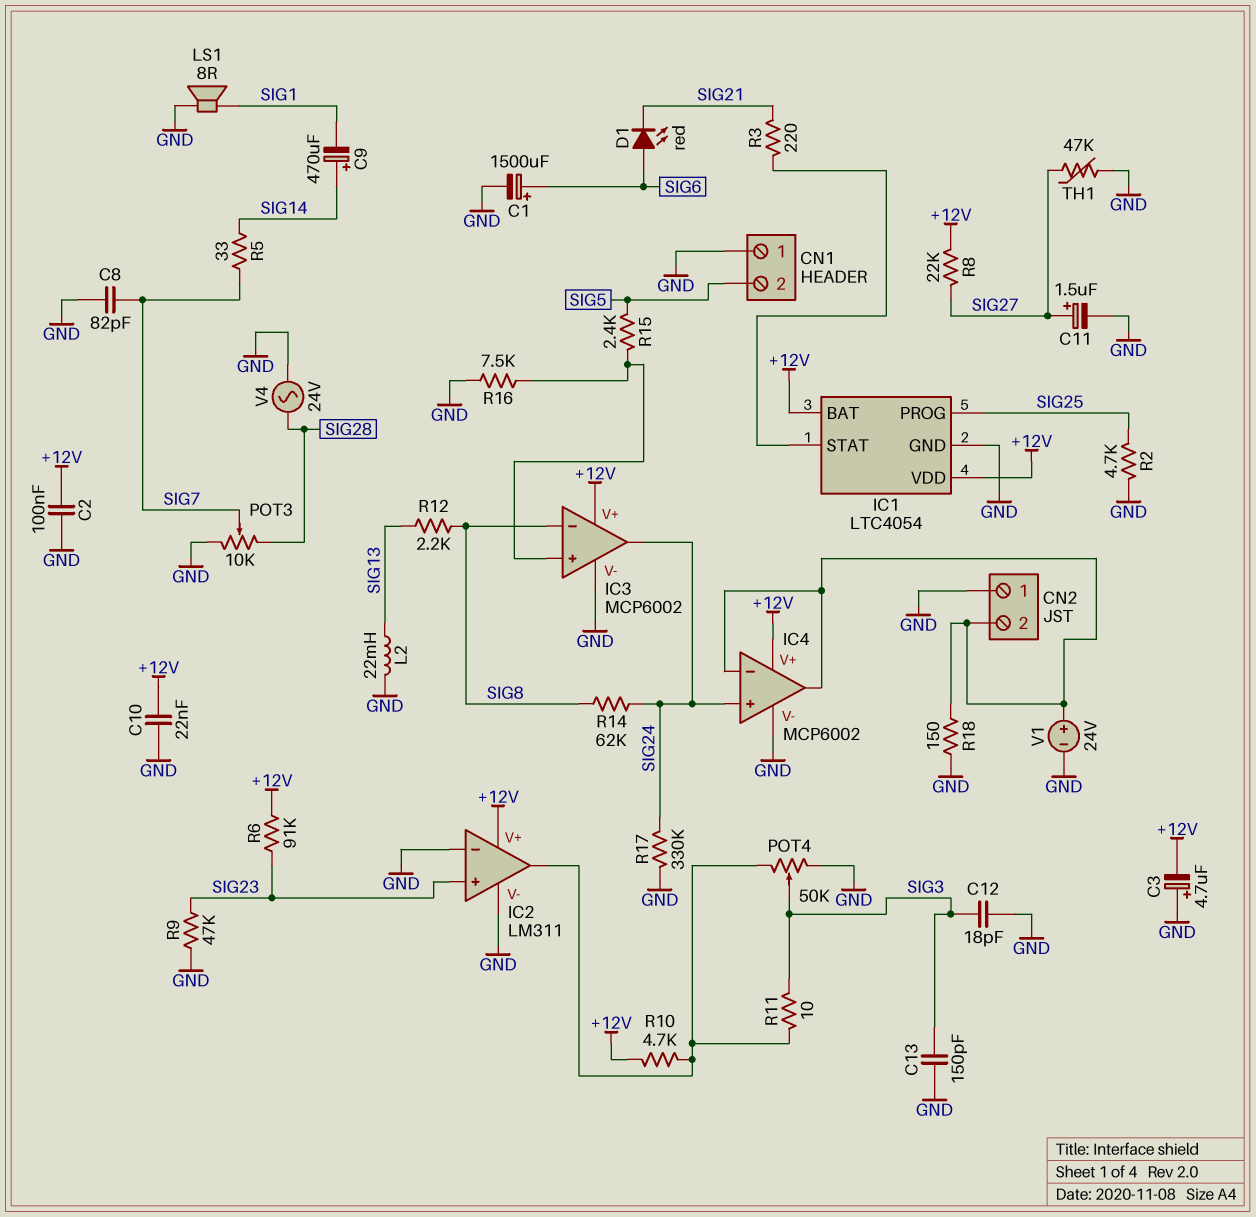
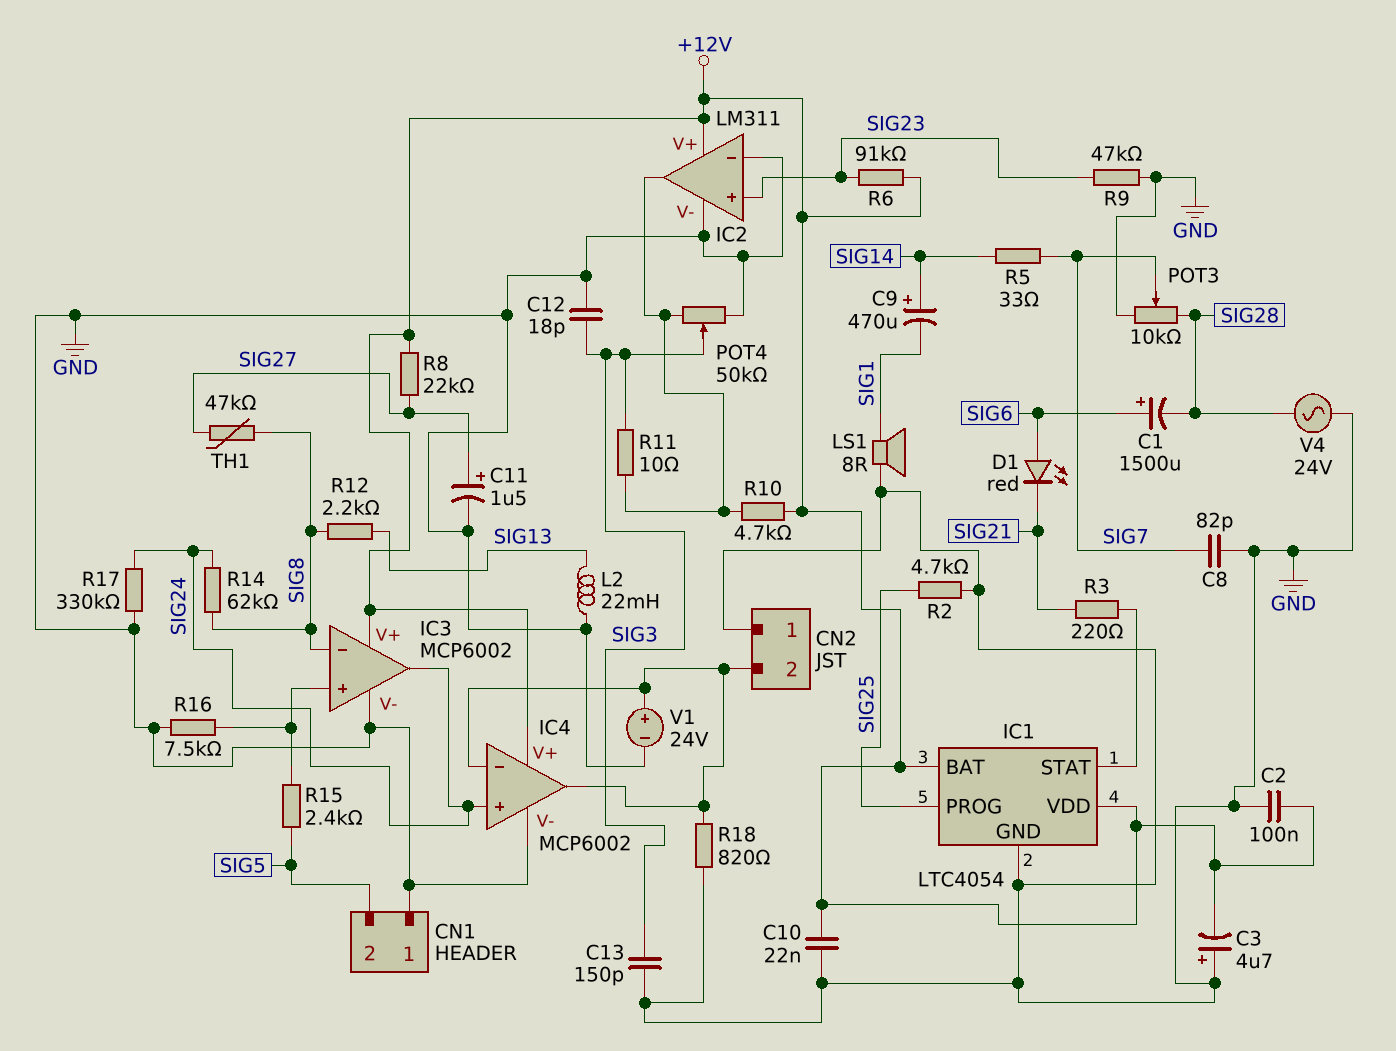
C1: 1500uF (plus SIG6, minus GND) -> 1500uF (plus SIG6, minus SIG28)
R18: 150 (CN2/2, GND) -> 820 (CN2/2, GND)
TH1: 47k (GND, SIG27) -> 47k (SIG8, SIG27)

